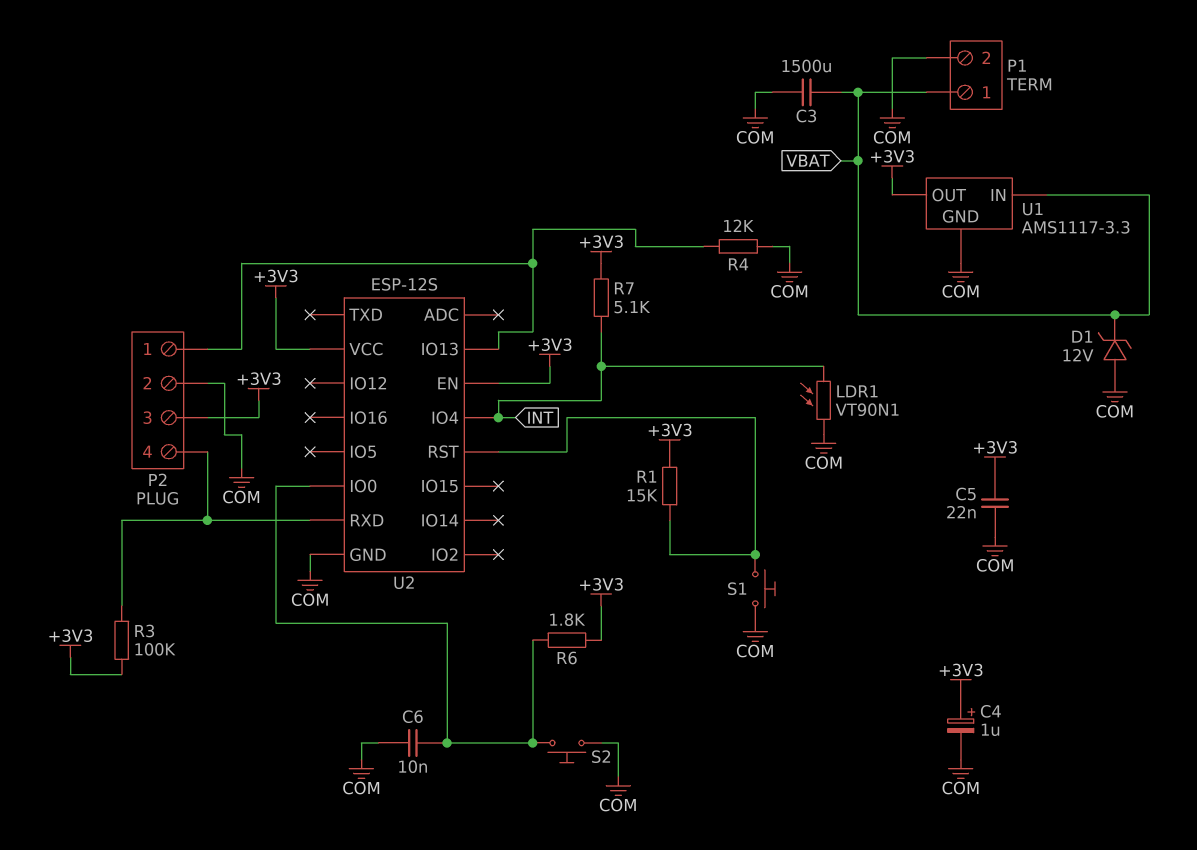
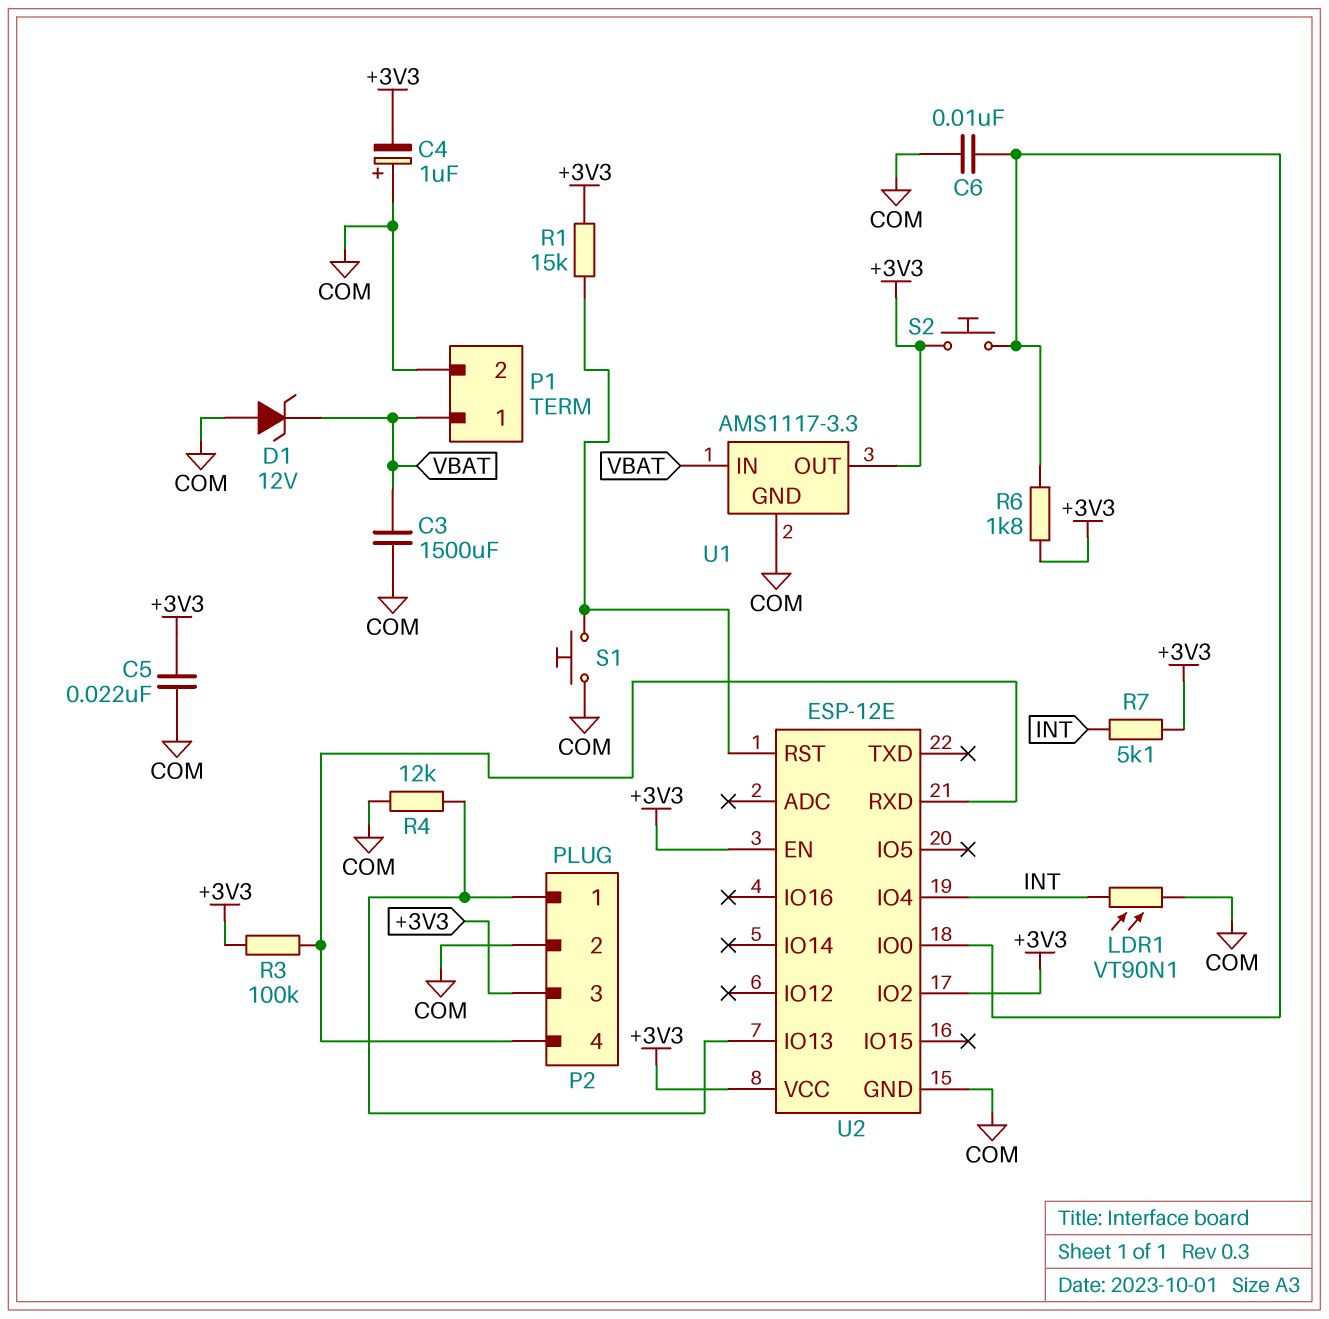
C4: 1uF (plus +3V3, minus COM) -> 1uF (plus COM, minus +3V3)
S2: button (COM, U2/IO0) -> button (+3V3, U2/IO0)
U2: ESP-12S -> ESP-12E
U2 pin IO2: none -> +3V3

